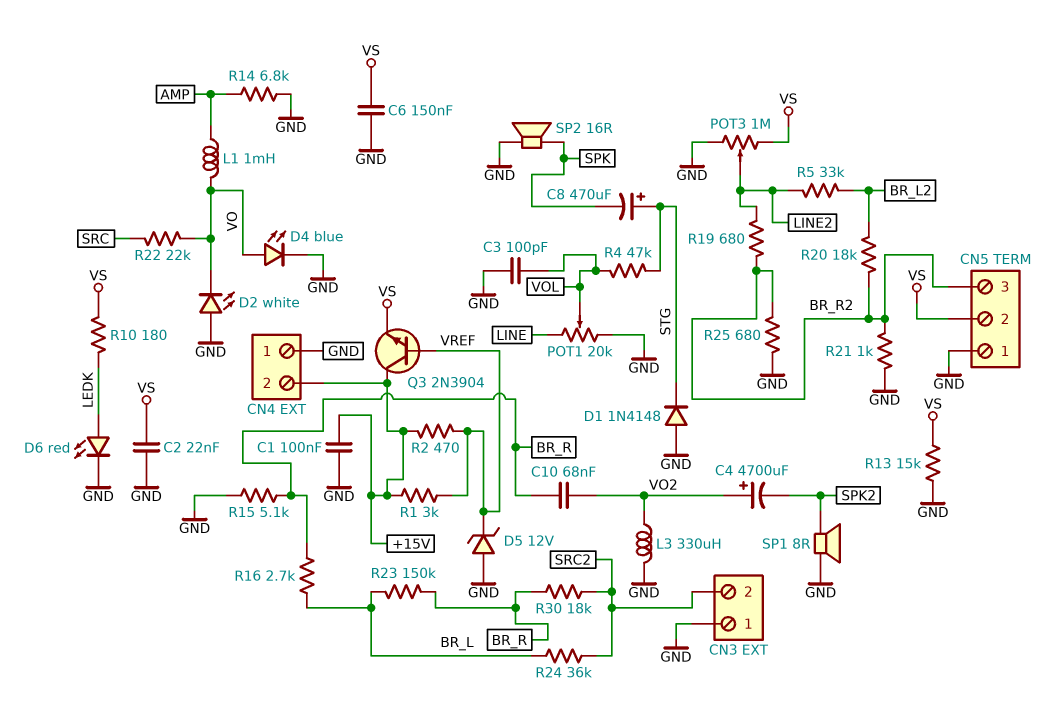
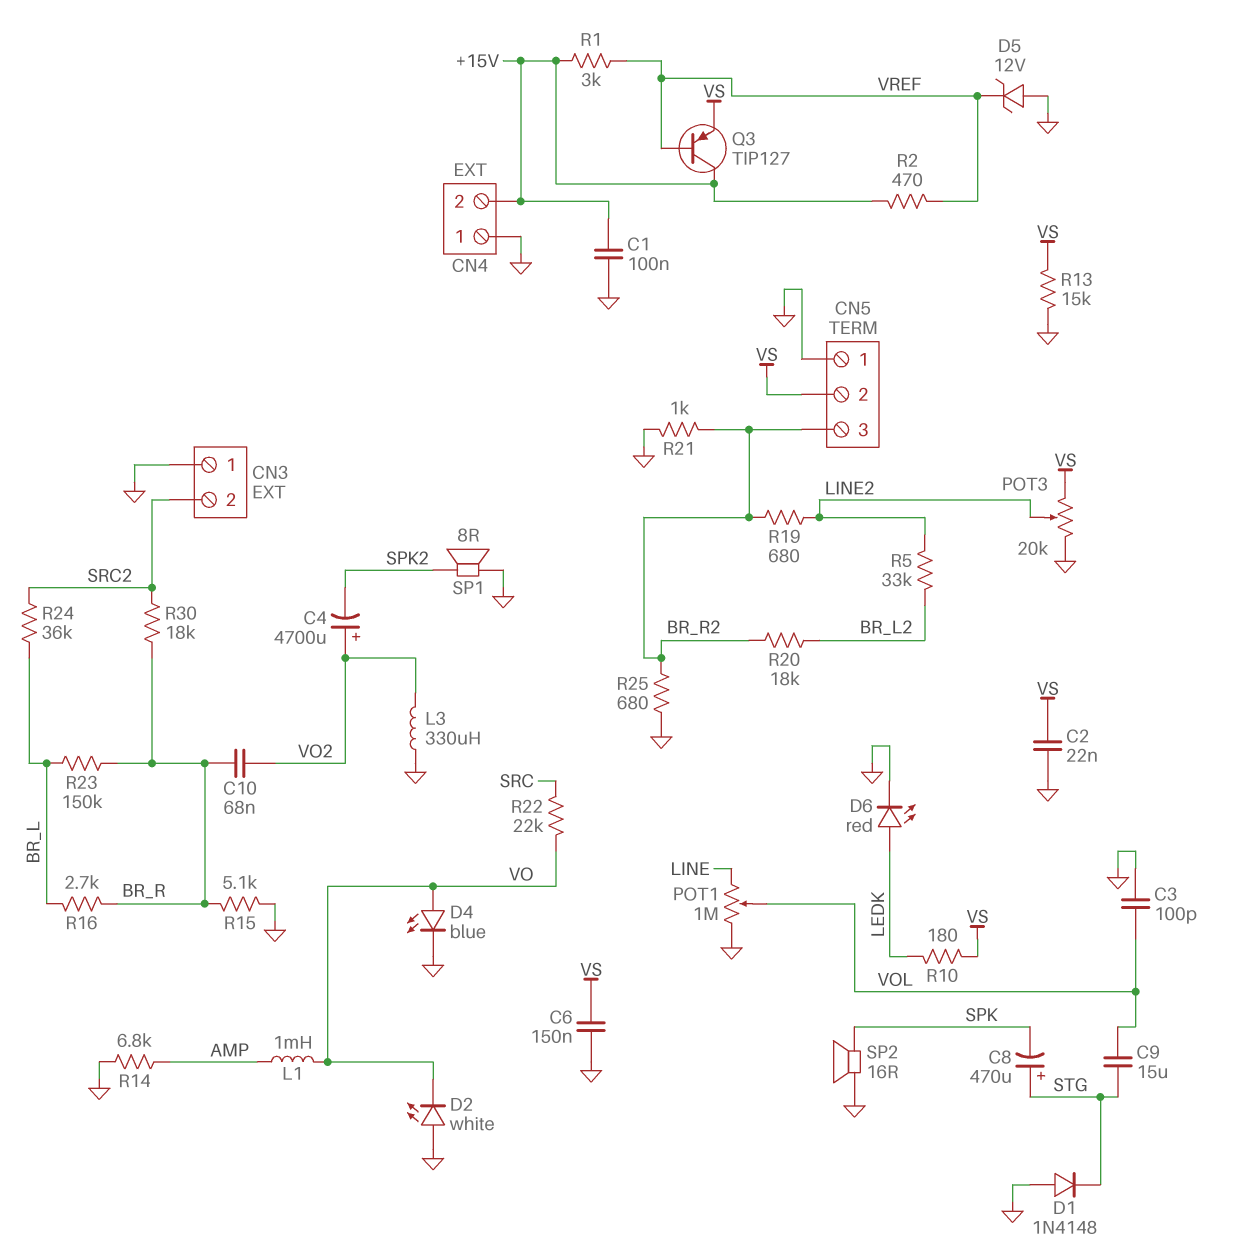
C9: none -> 15uF (STG, VOL)
POT1: 20k (GND, LINE, wiper VOL) -> 1M (GND, LINE, wiper VOL)
POT3: 1M (GND, VS, wiper LINE2) -> 20k (GND, VS, wiper LINE2)
Q3: NPN 2N3904 (B VREF, C +15V, E VS) -> PNP TIP127 (B VREF, C +15V, E VS)
R4: 47k (STG, VOL) -> none

